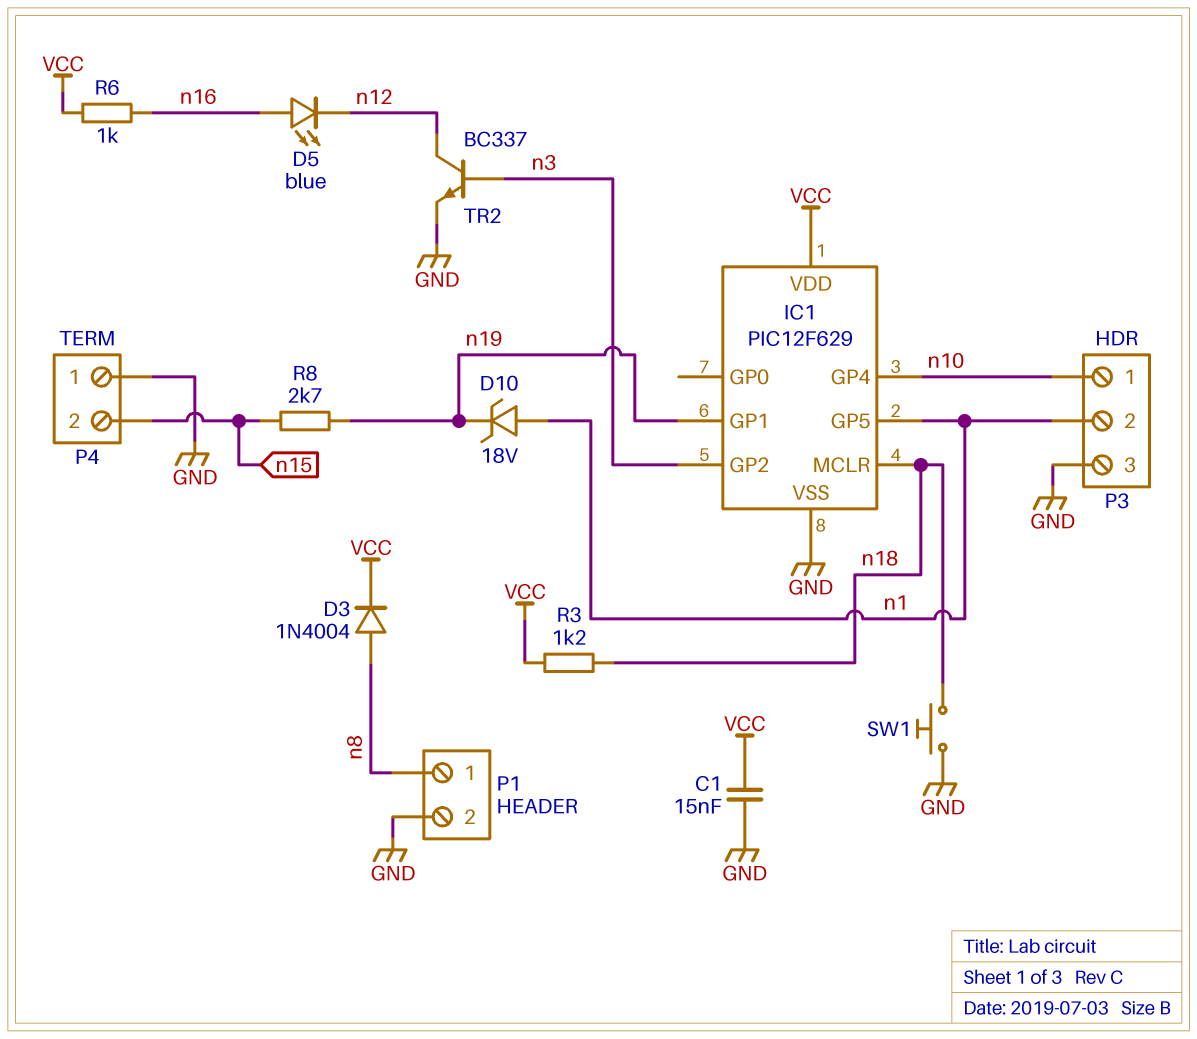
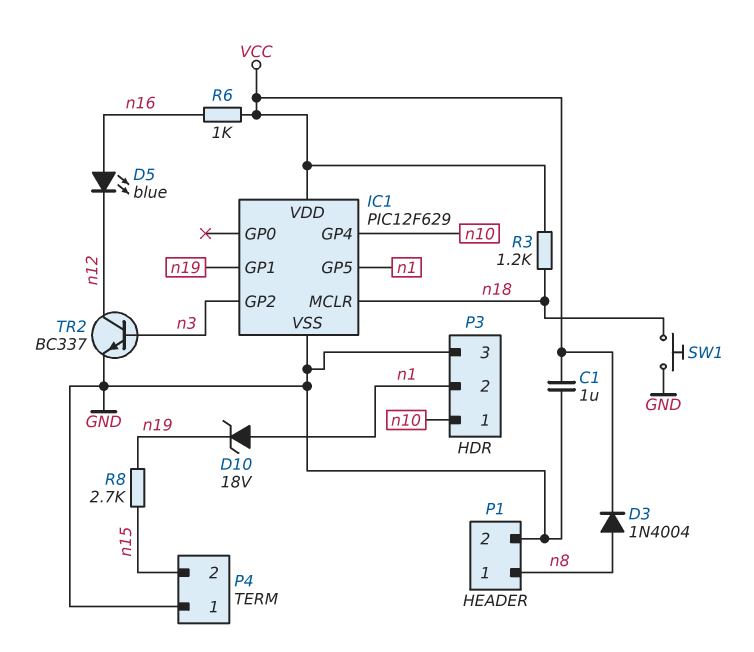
C1: 15nF (GND, VCC) -> 1uF (GND, VCC)

